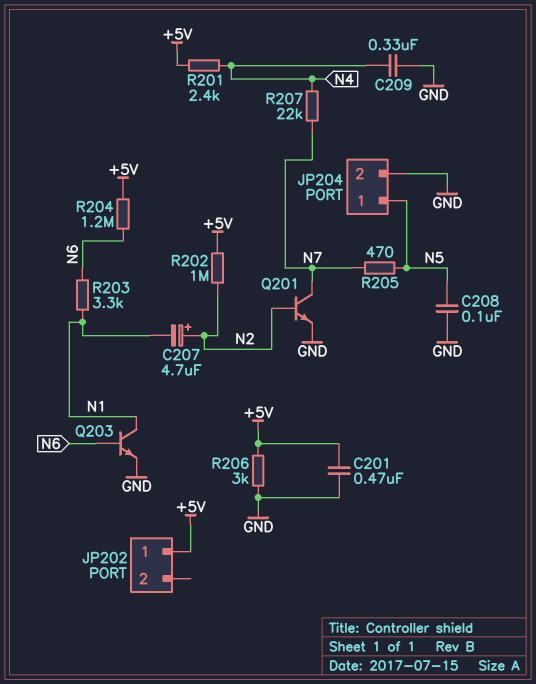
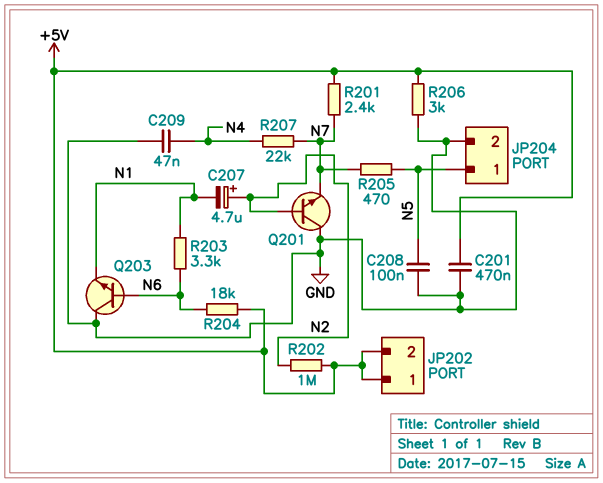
C209: 330nF (GND, N4) -> 47nF (GND, N4)
JP202 pin 2: none -> +5V
Q201: NPN (B N2, C N7, E GND) -> NPN (B N2, C GND, E N7)
Q203: NPN (B N6, C N1, E GND) -> NPN (B N6, C GND, E N1)
R201: 2.4k (+5V, N4) -> 2.4k (+5V, N7)
R204: 1.2M (+5V, N6) -> 18k (+5V, N6)

